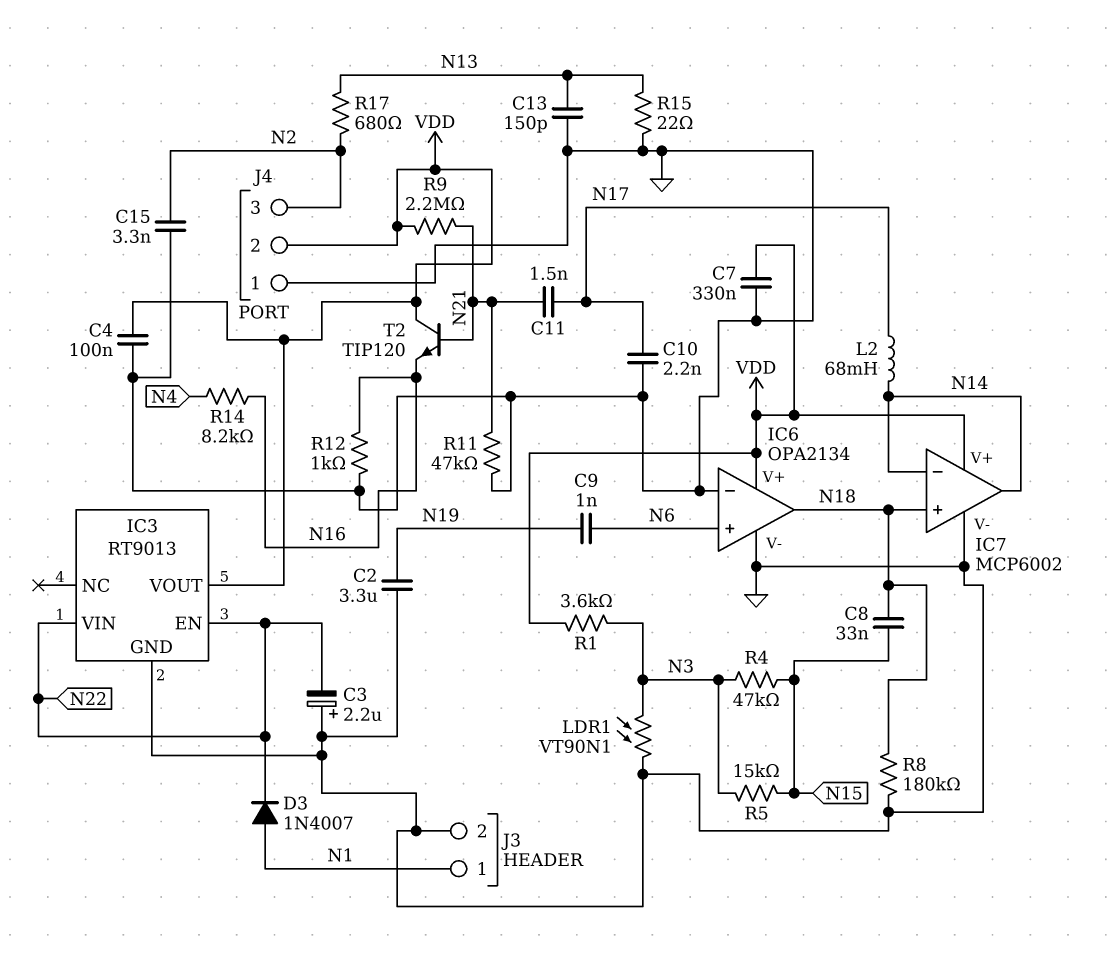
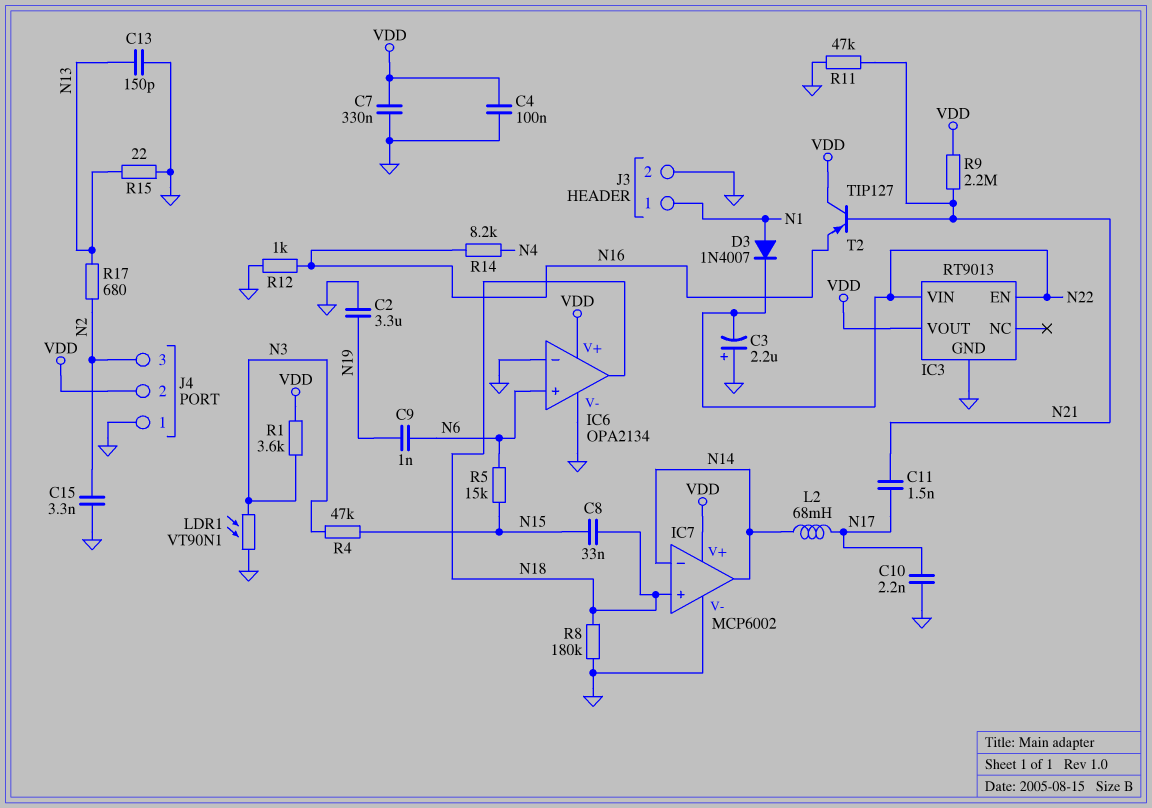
R5: 15k (N3, N15) -> 15k (N6, N15)
T2: NPN TIP120 (B N21, C VDD, E N16) -> PNP TIP127 (B N21, C VDD, E N16)

